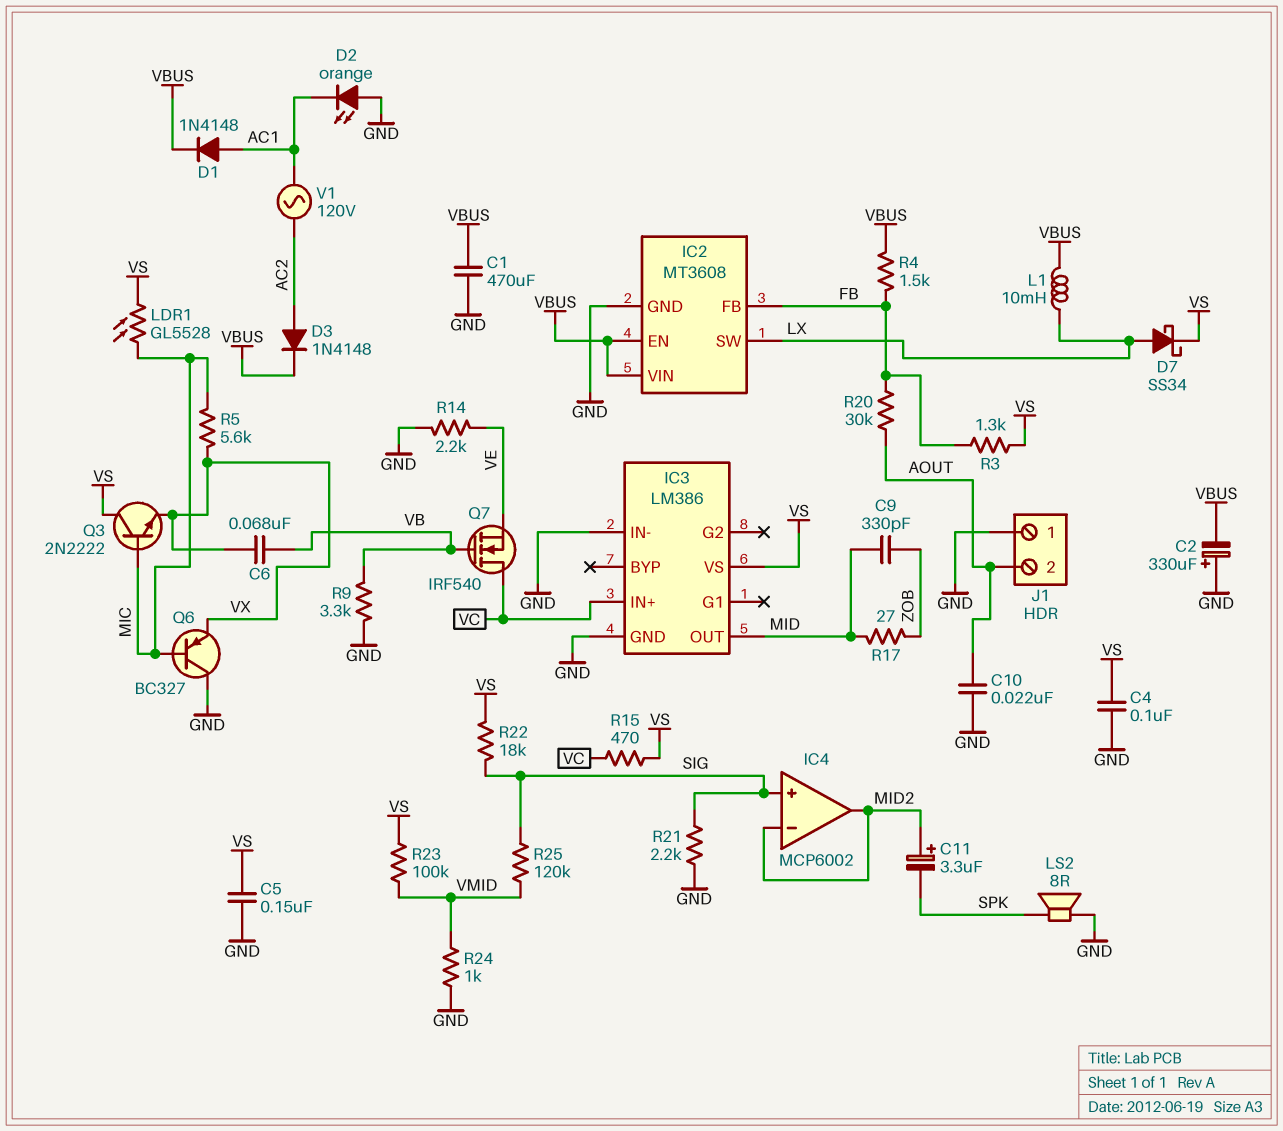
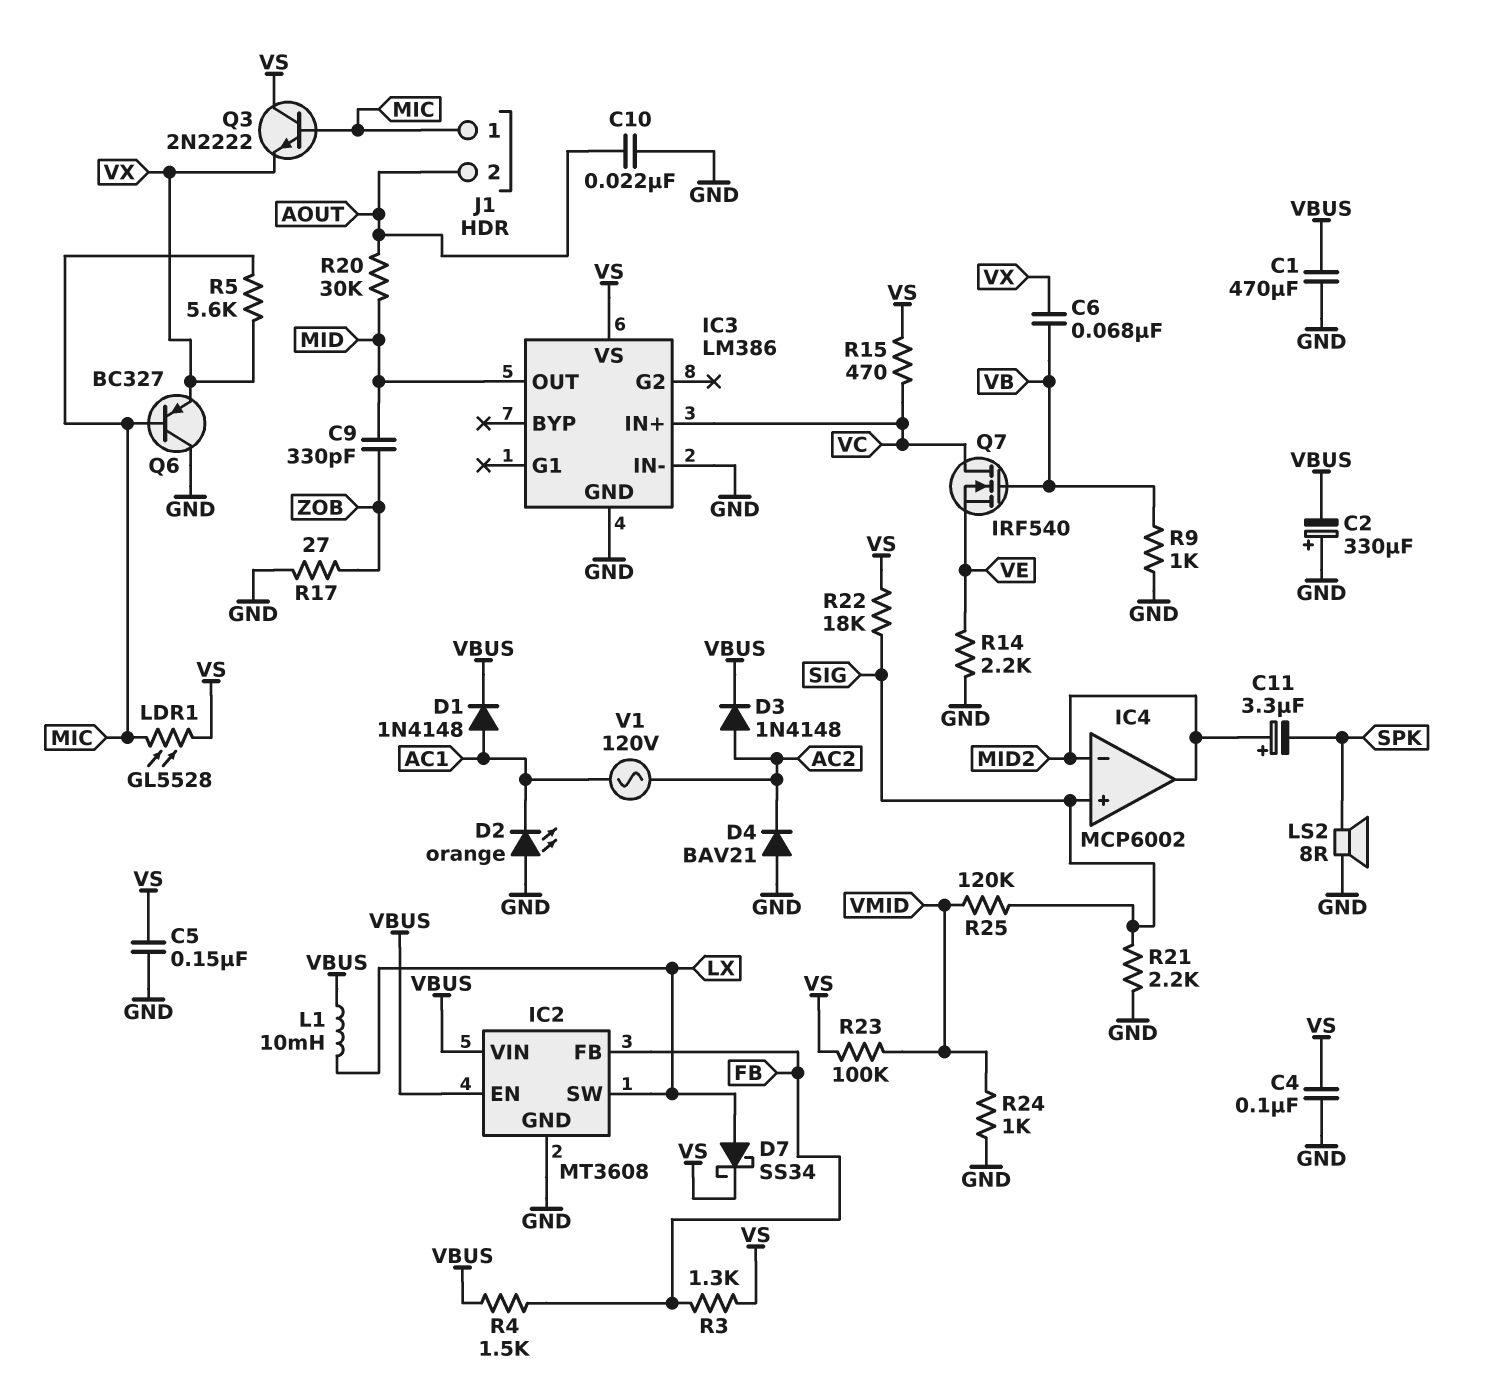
D4: none -> diode BAV21 (A GND, K AC2)
J1 pin 1: GND -> MIC
R9: 3.3k (GND, VB) -> 1k (GND, VB)
R17: 27 (MID, ZOB) -> 27 (GND, ZOB)
R20: 30k (AOUT, FB) -> 30k (AOUT, MID)

